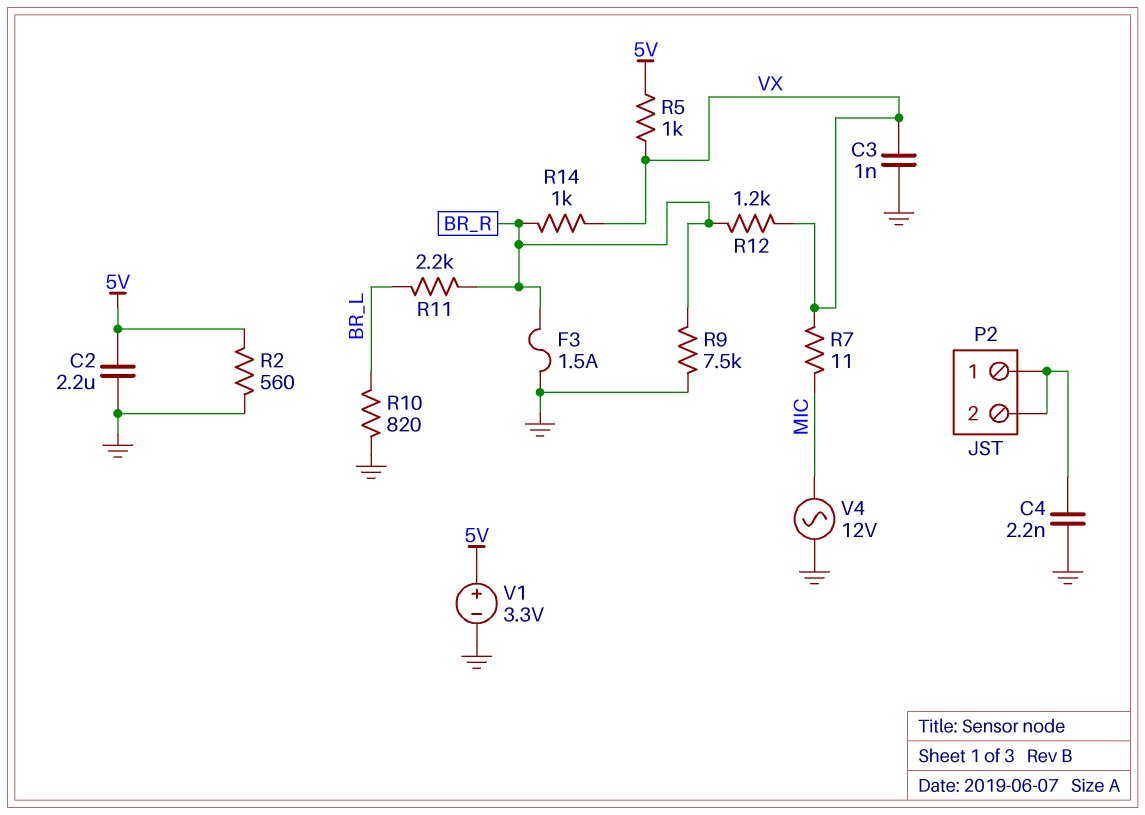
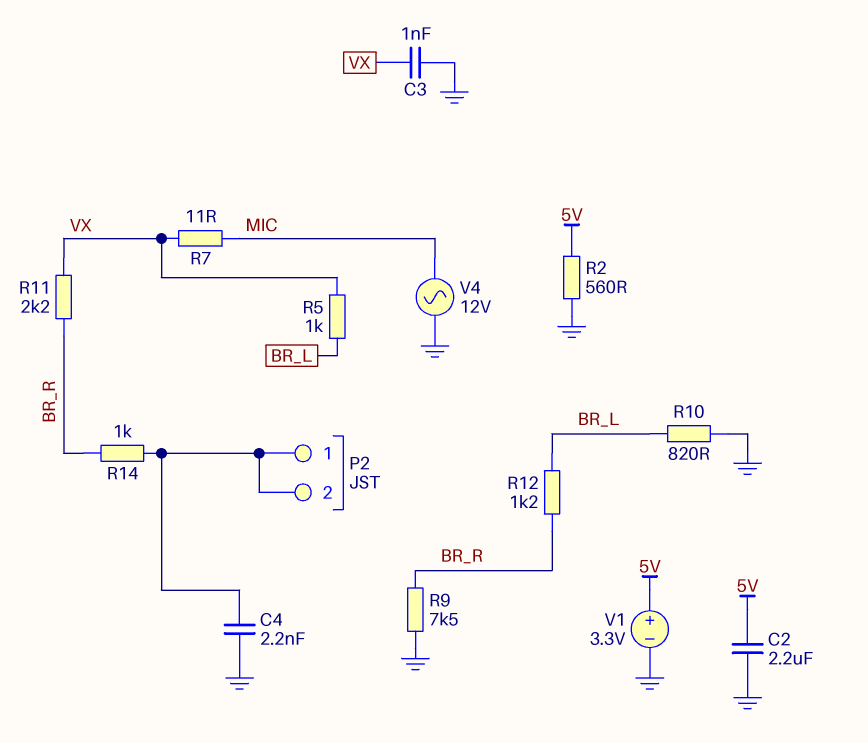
F3: 1.5A (BR_R, GND) -> none
R5: 1k (5V, VX) -> 1k (BR_L, VX)
R11: 2.2k (BR_L, BR_R) -> 2.2k (BR_R, VX)
R12: 1.2k (BR_R, VX) -> 1.2k (BR_L, BR_R)
R14: 1k (BR_R, VX) -> 1k (BR_R, P2/1)

